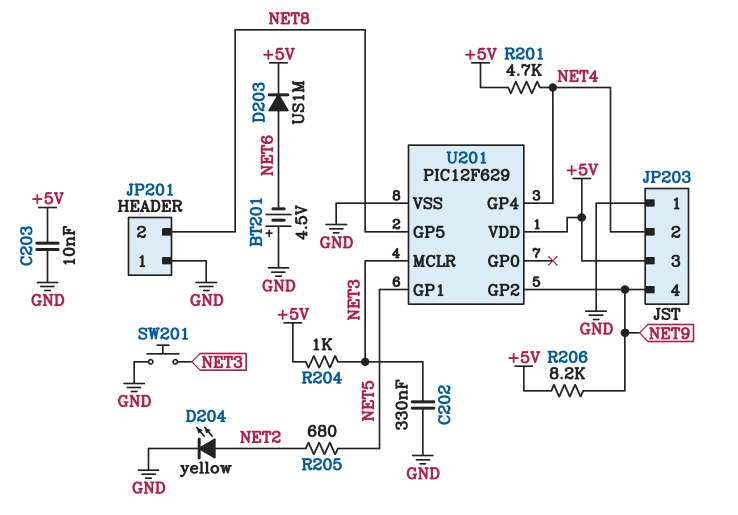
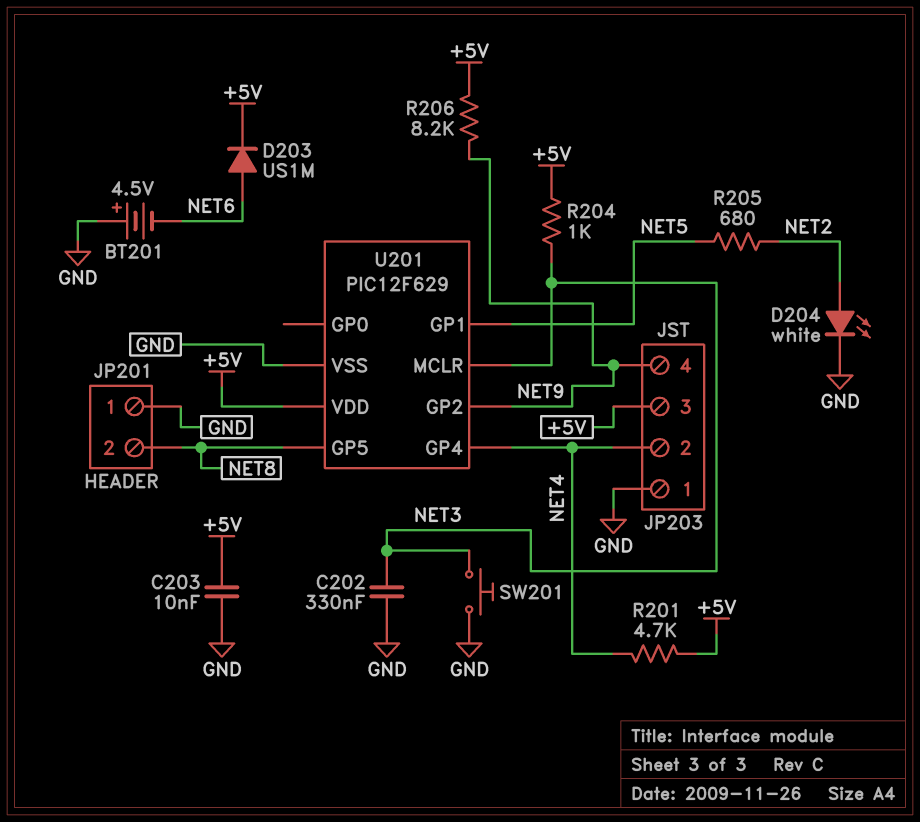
D204: LED yellow (A NET2, K GND) -> LED white (A NET2, K GND)

